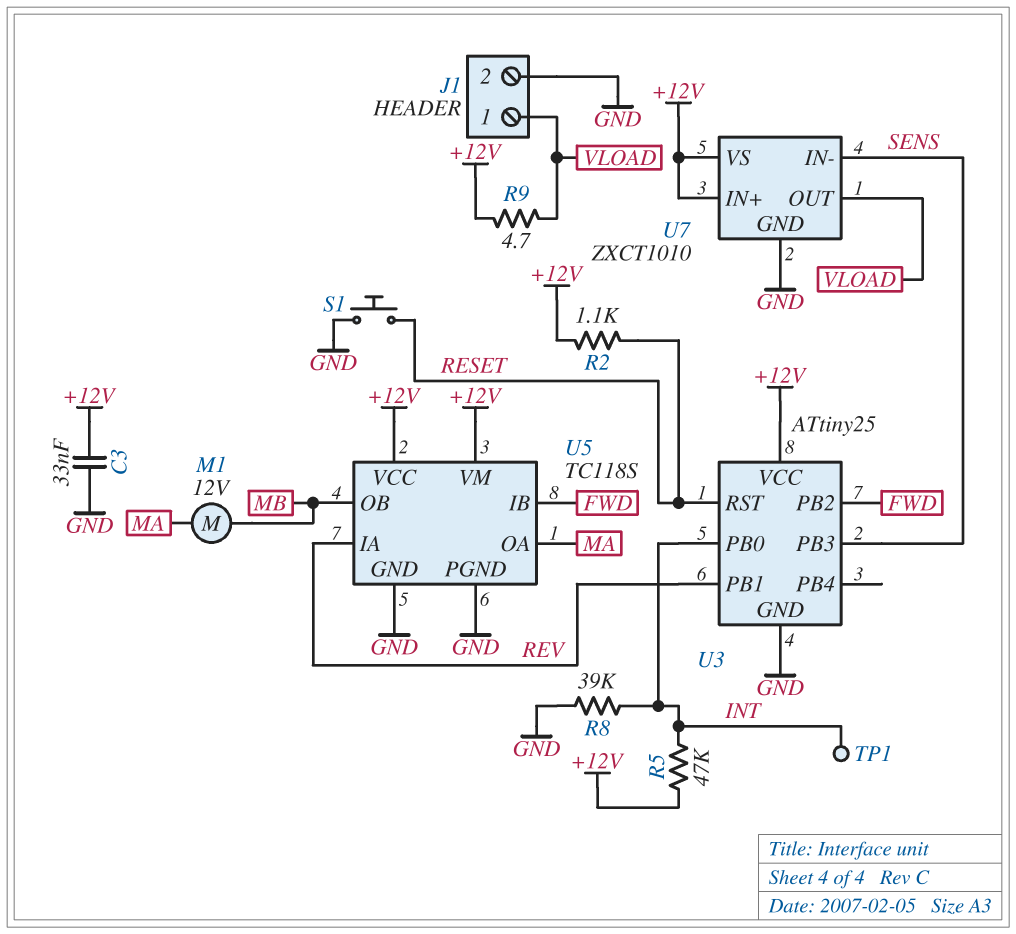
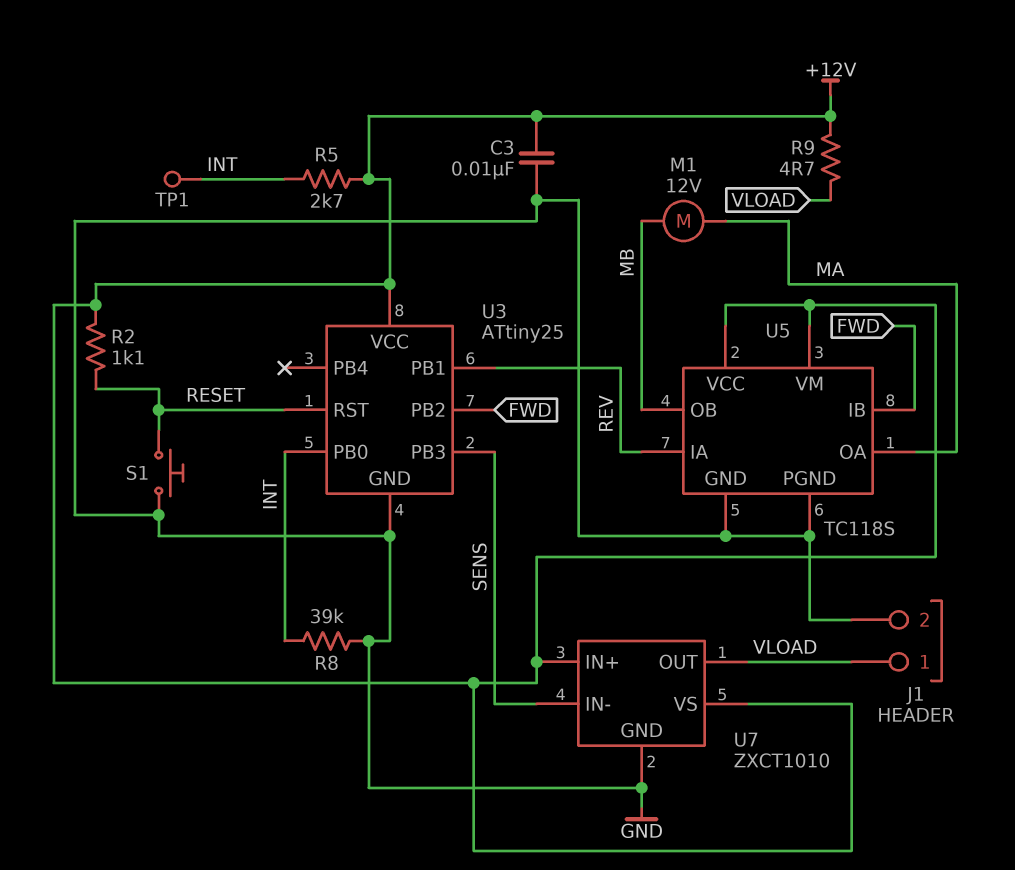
C3: 33nF (+12V, GND) -> 10nF (+12V, GND)
R5: 47k (+12V, INT) -> 2.7k (+12V, INT)

